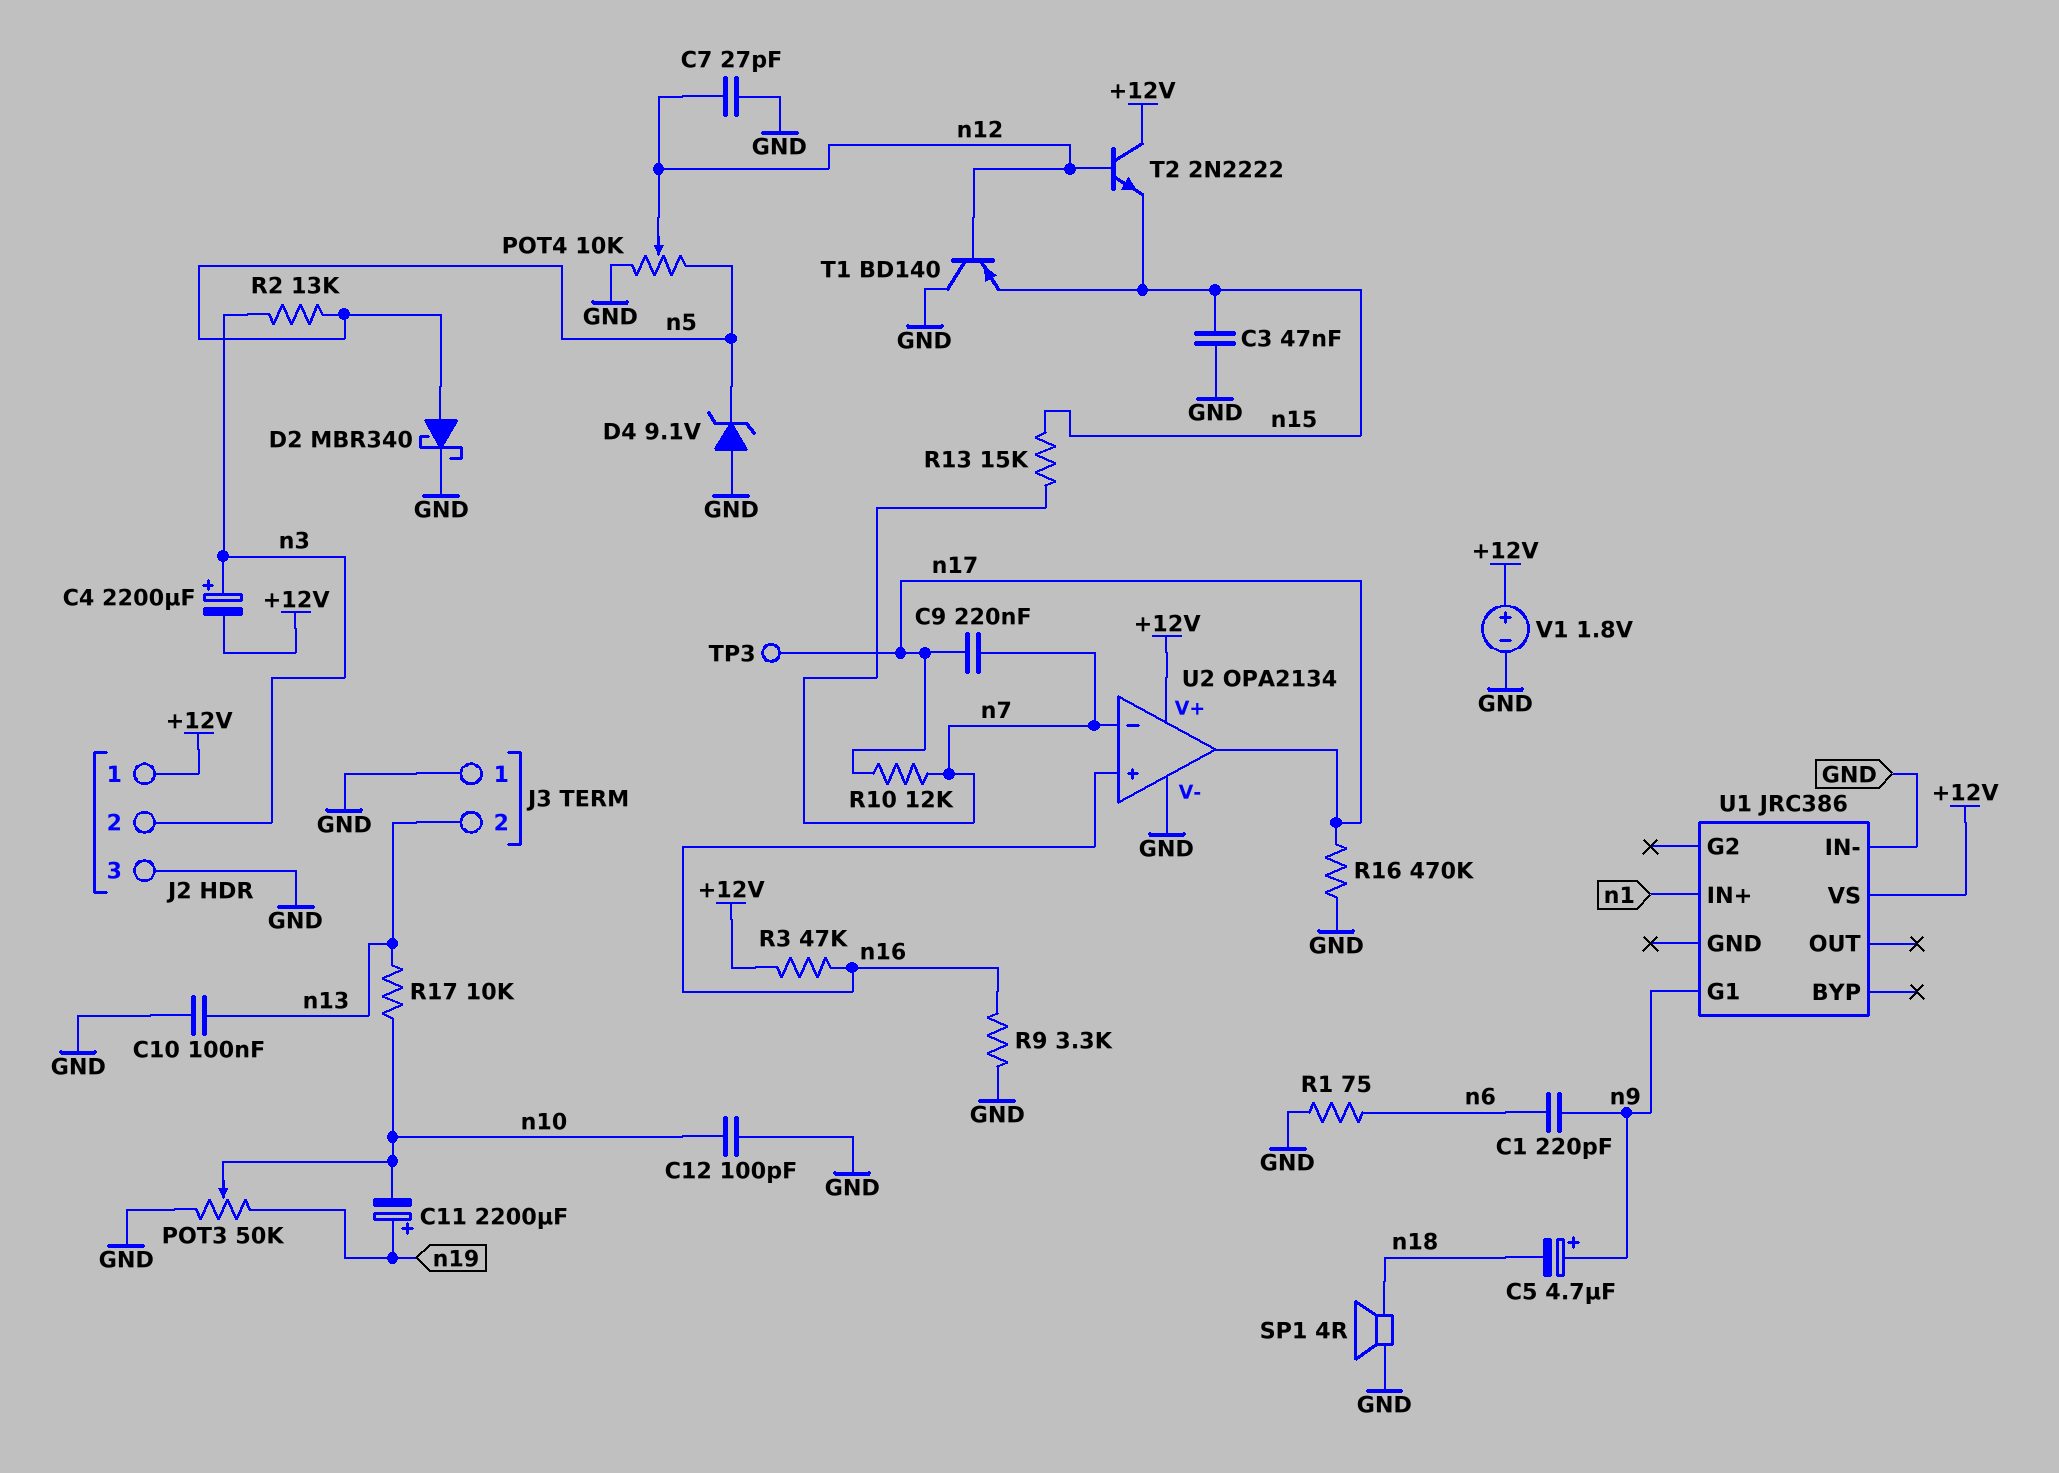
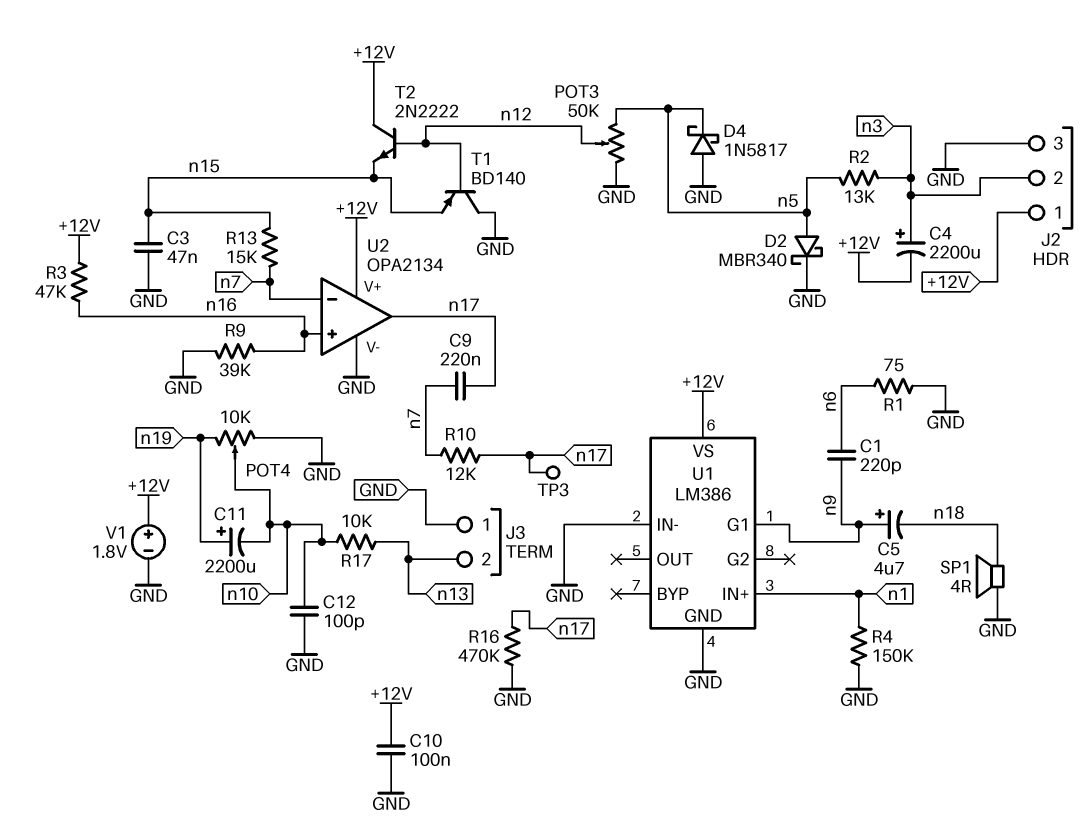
C7: 27pF (GND, n12) -> none
C10: 100nF (GND, n13) -> 100nF (+12V, GND)
D4: zener 9.1V (A GND, K n5) -> schottky 1N5817 (A GND, K n5)
POT3: 50k (GND, n19, wiper n10) -> 50k (GND, n5, wiper n12)
POT4: 10k (GND, n5, wiper n12) -> 10k (GND, n19, wiper n10)
R4: none -> 150k (GND, n1)
R9: 3.3k (GND, n16) -> 39k (GND, n16)
U1: JRC386 -> LM386
U1 pin GND: none -> GND

